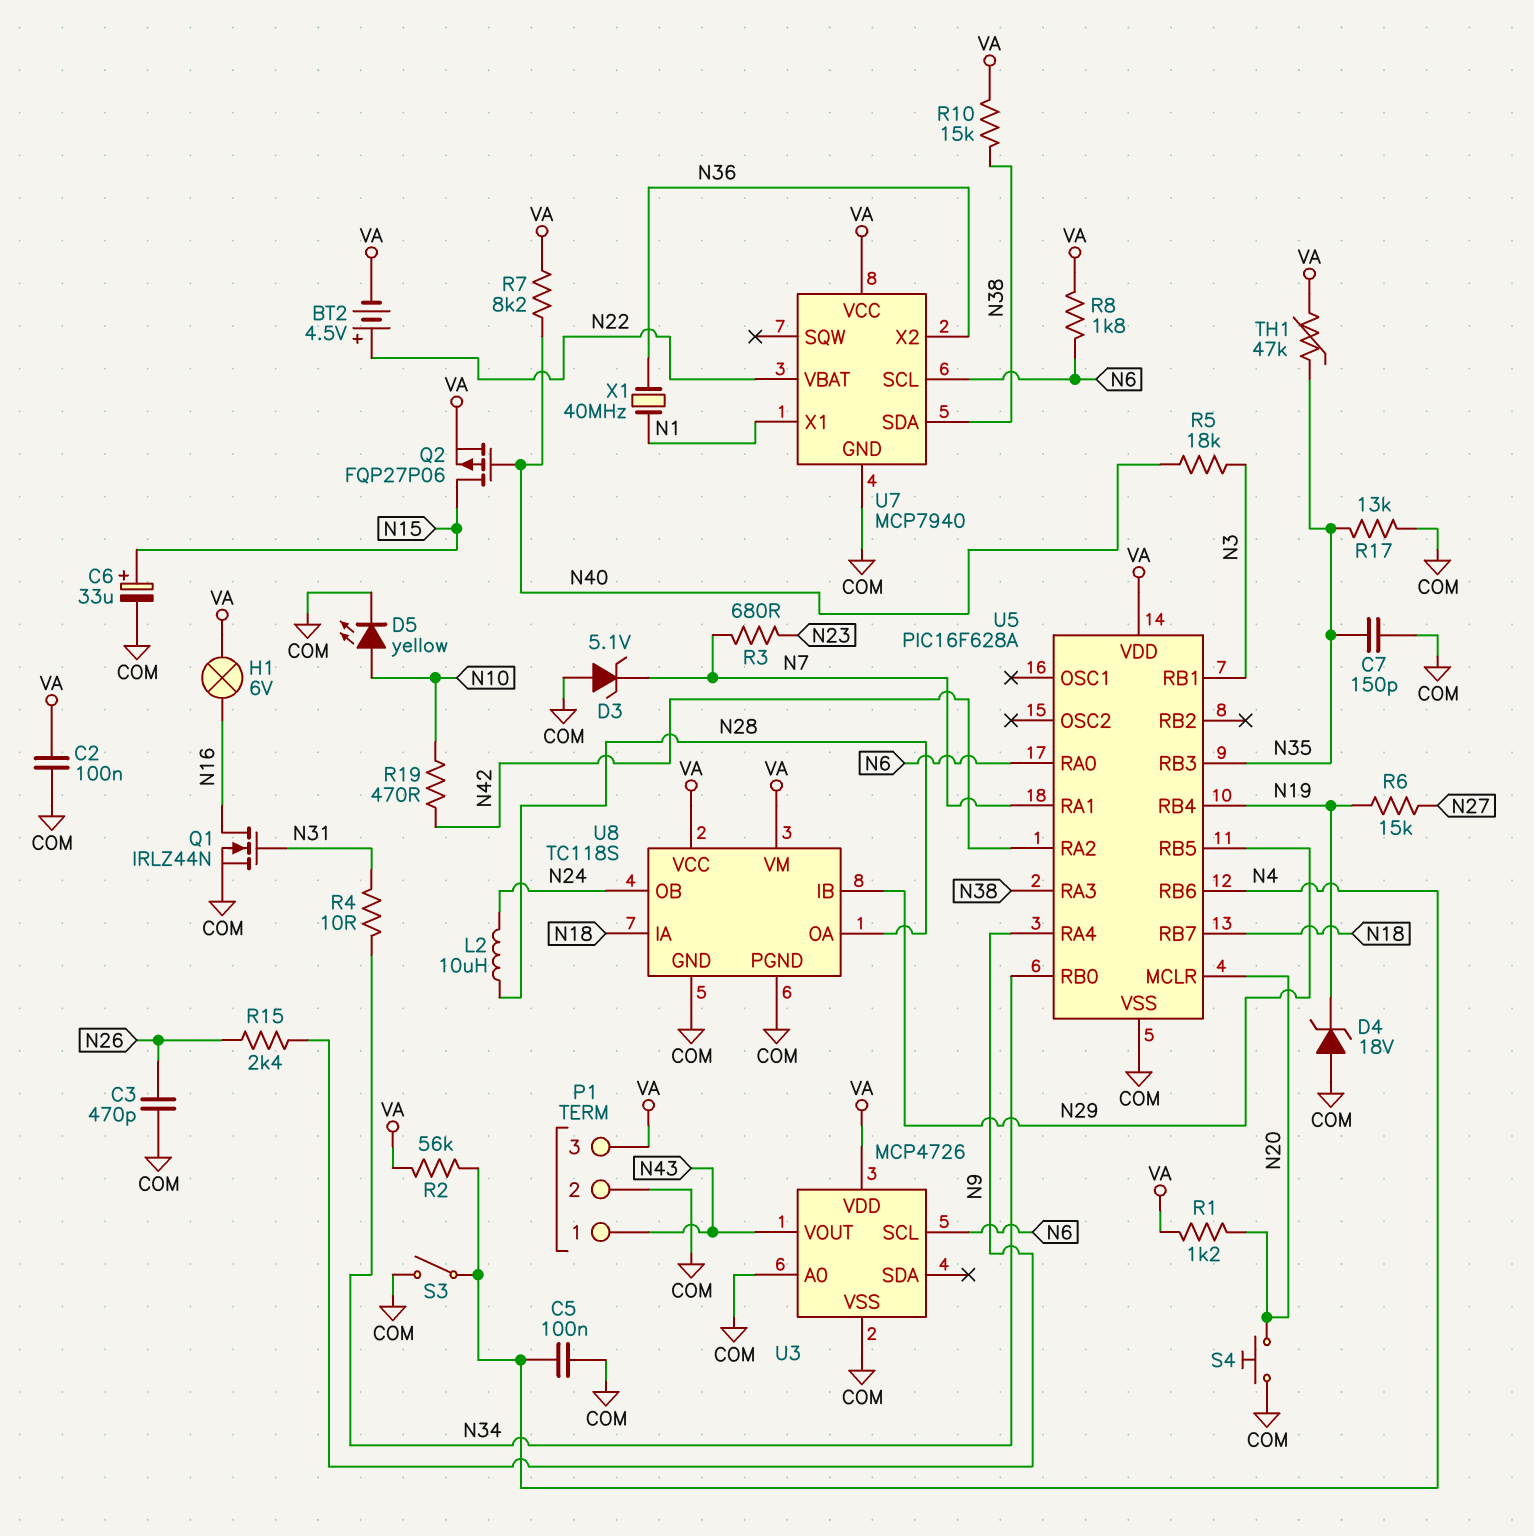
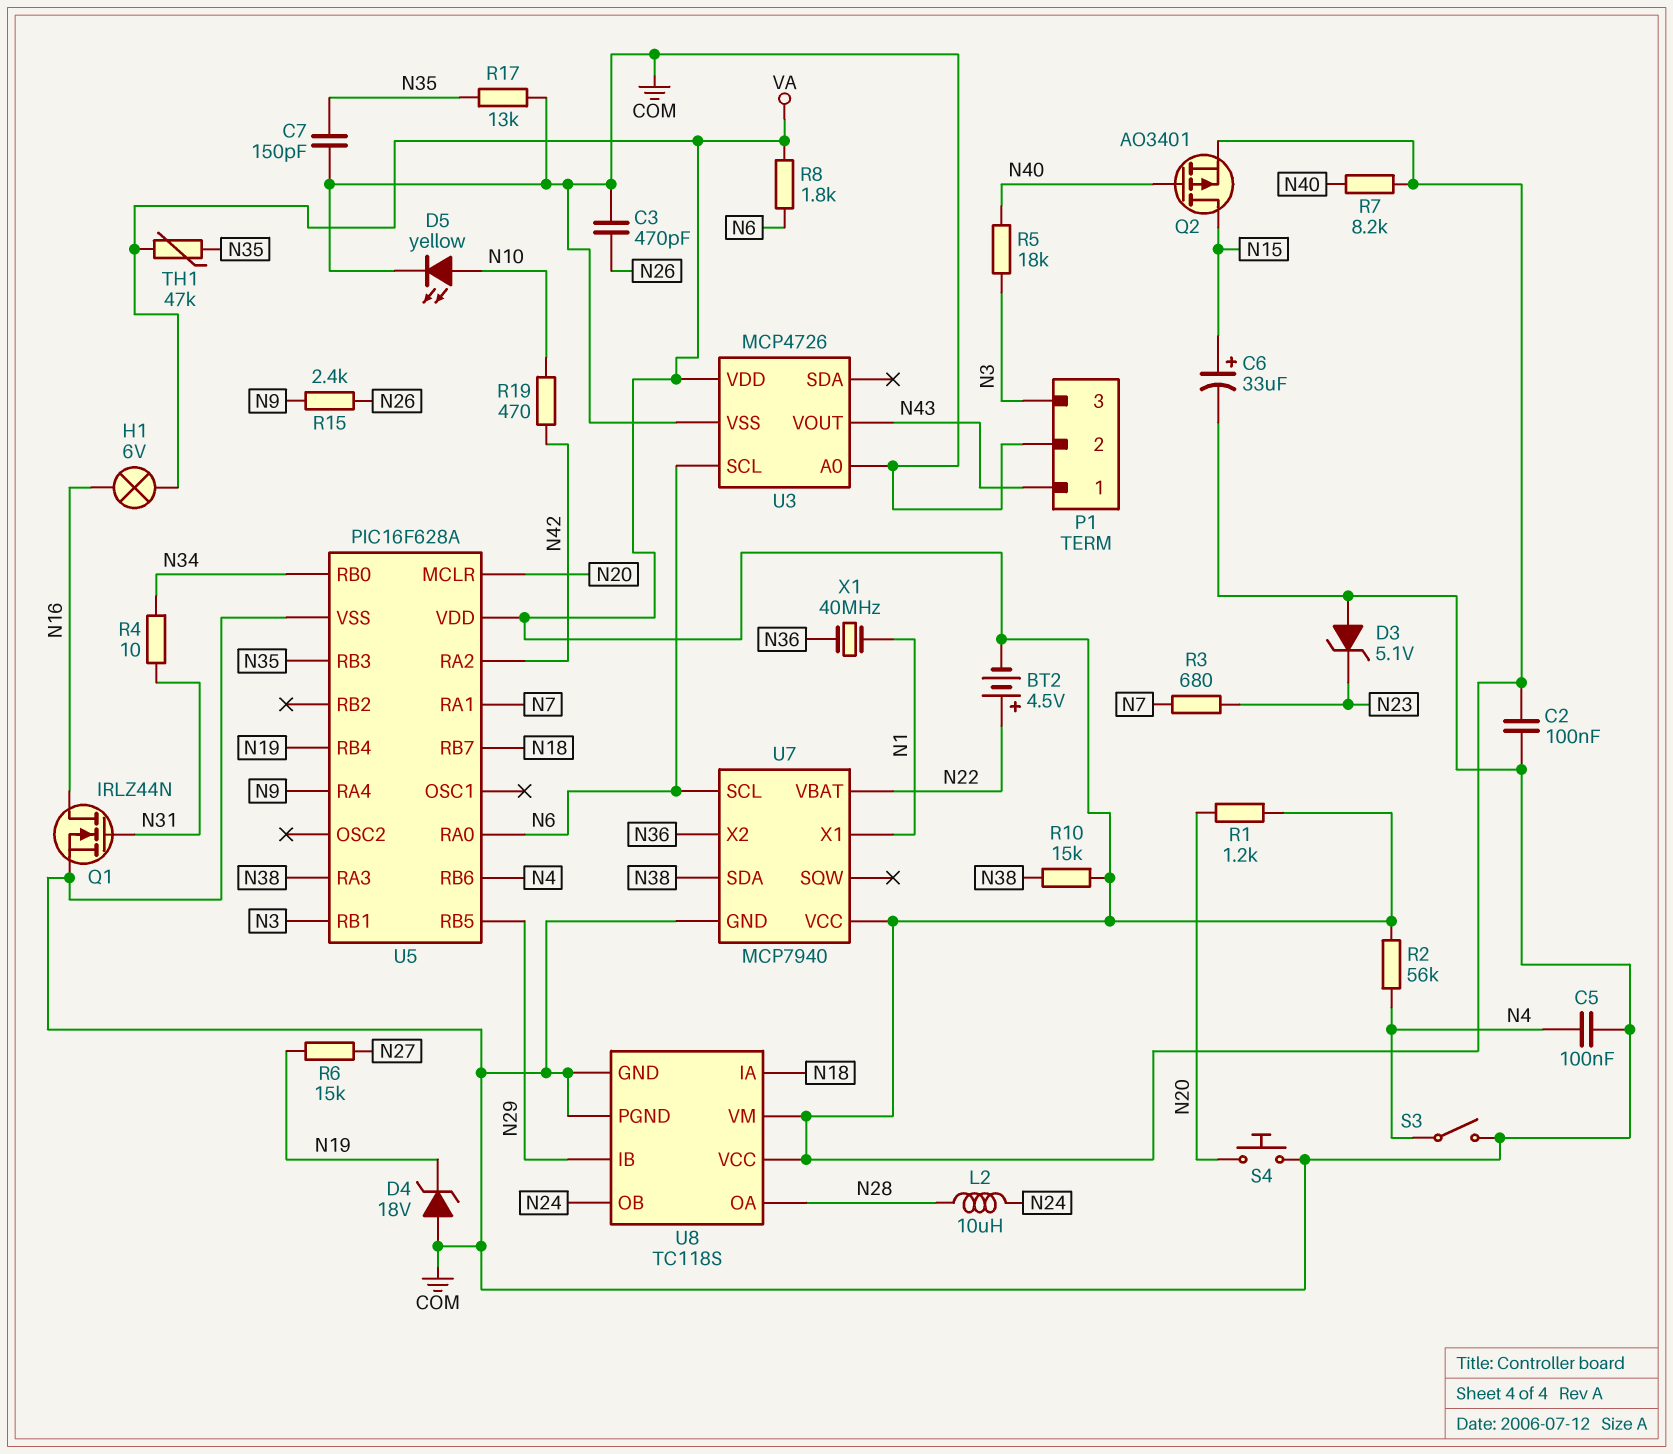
D3: zener 5.1V (A COM, K N7) -> zener 5.1V (A COM, K N23)
P1 pin 3: VA -> N3
Q2: PMOS FQP27P06 (G N40, D N15, S VA) -> PMOS AO3401 (G N40, D N15, S VA)

